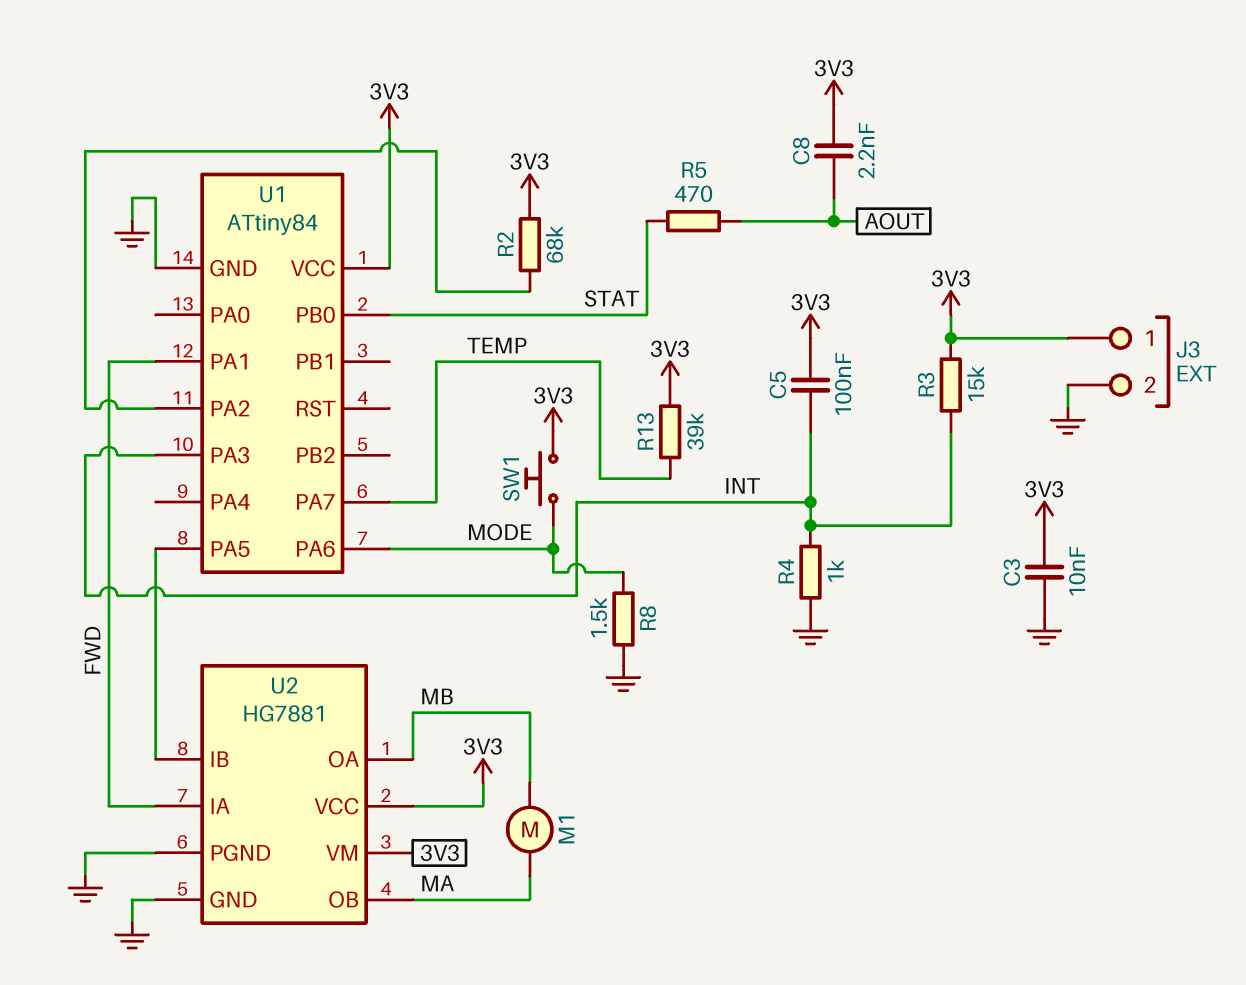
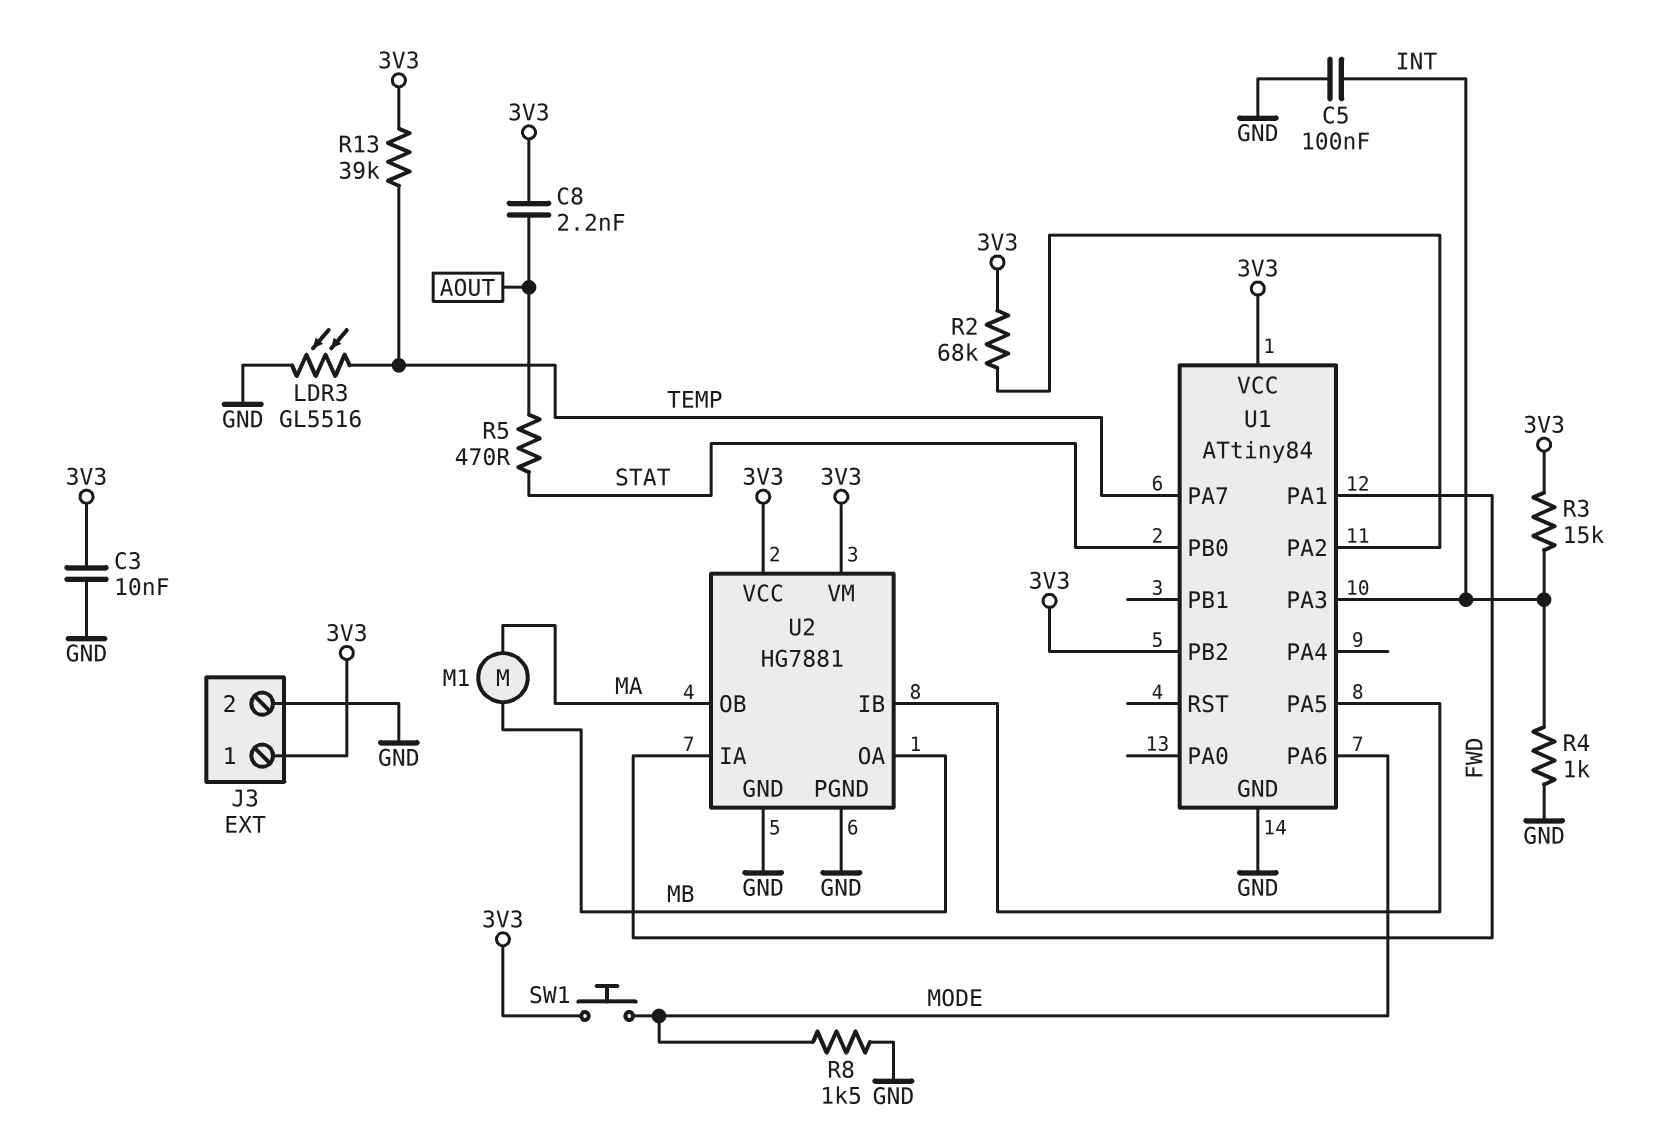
C5: 100nF (3V3, INT) -> 100nF (GND, INT)
LDR3: none -> GL5516 (GND, TEMP)
U1 pin PB2: none -> 3V3

